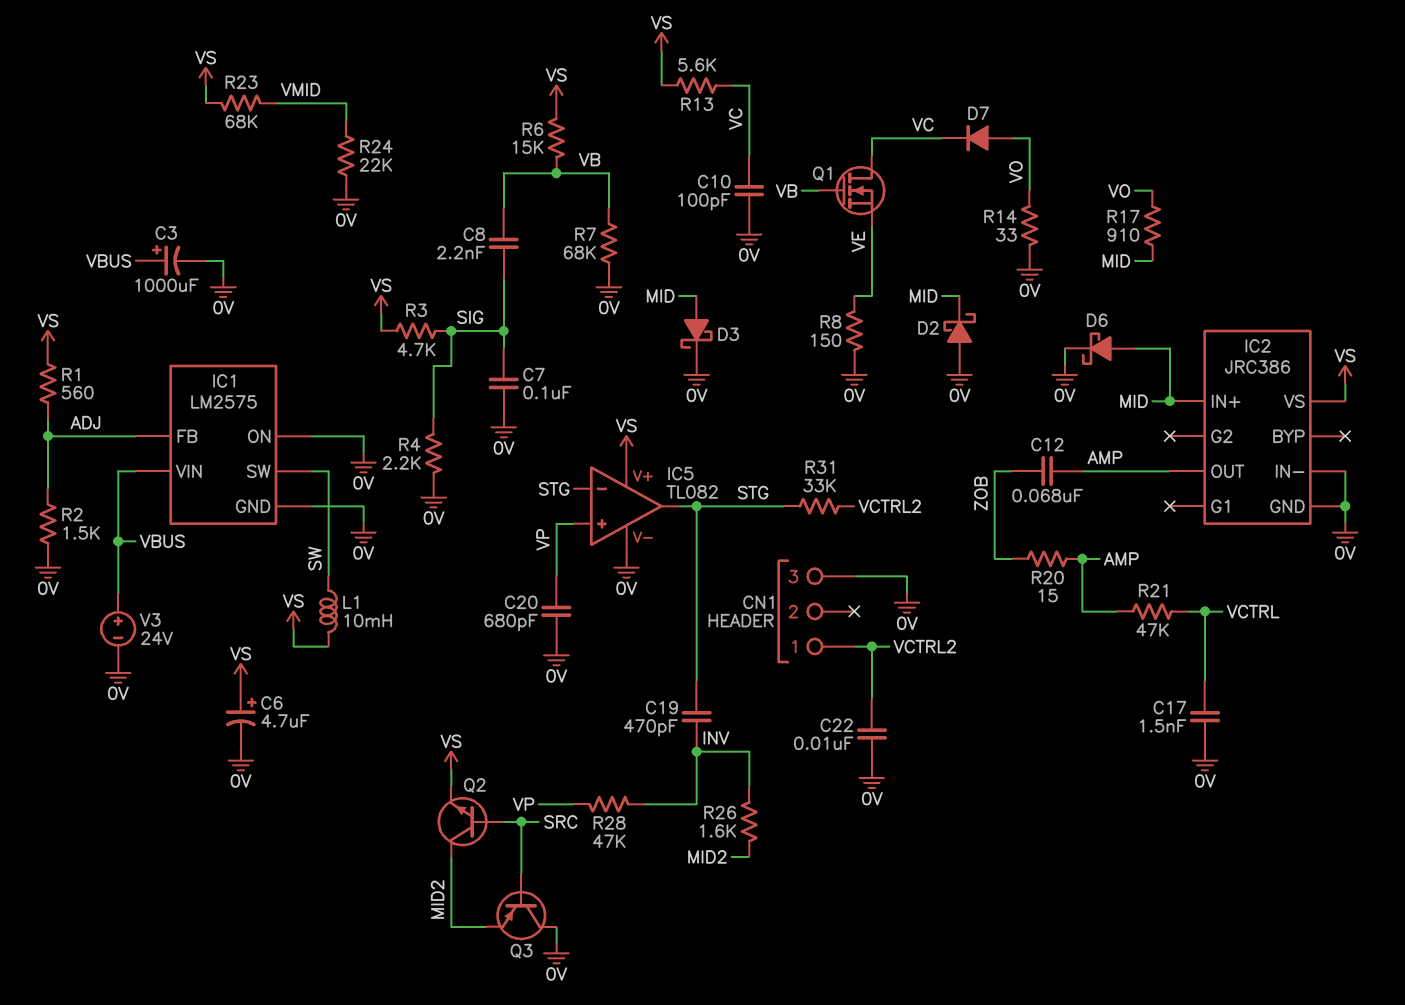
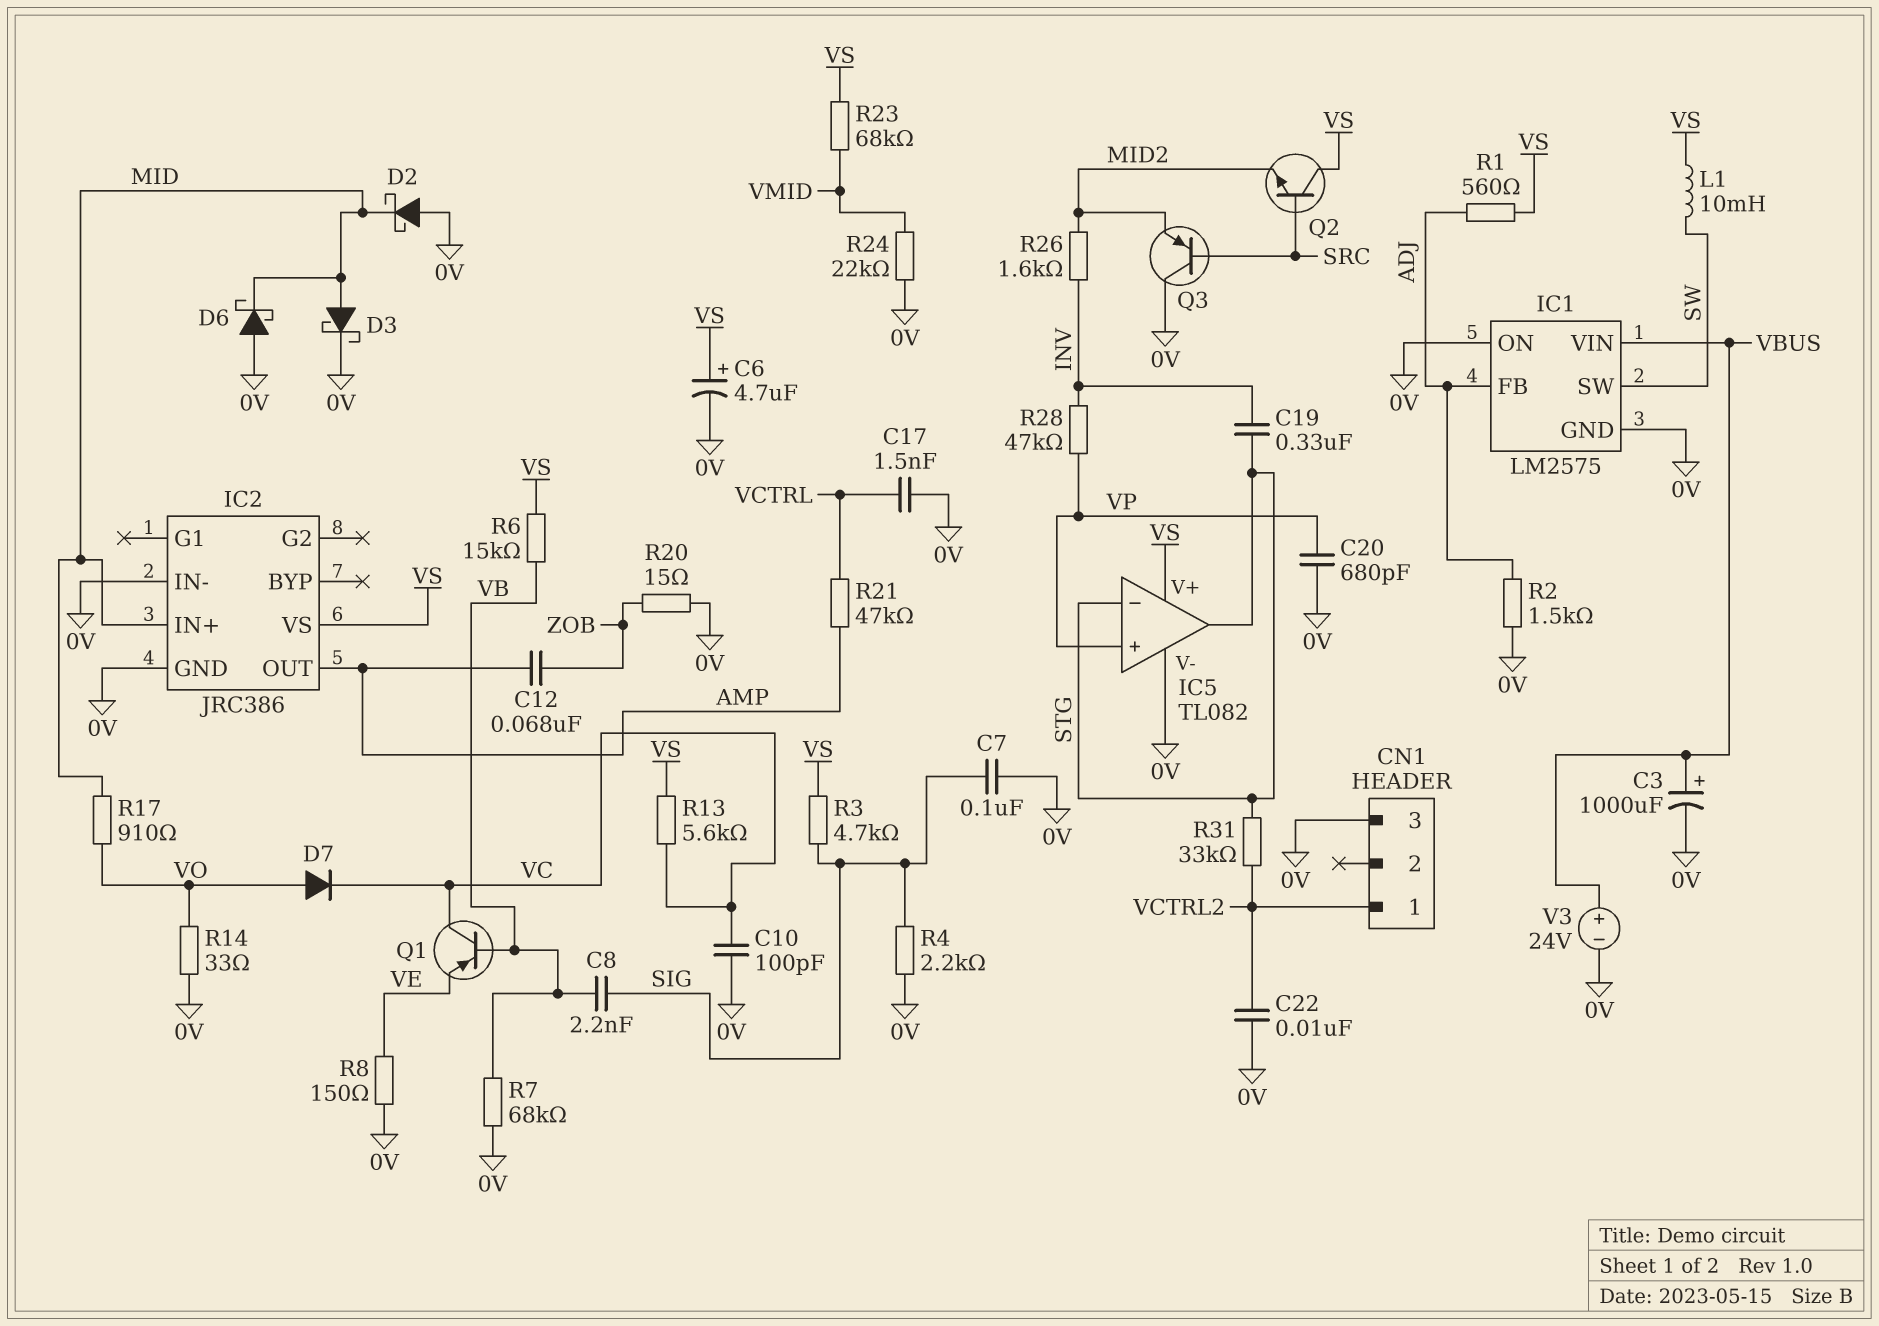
C19: 470pF (INV, STG) -> 330nF (INV, STG)
D6: schottky (A MID, K 0V) -> schottky (A 0V, K MID)
Q1: NMOS (G VB, D VC, S VE) -> PNP (B VB, C VC, E VE)
Q2: NPN (B SRC, C MID2, E VS) -> NPN (B SRC, C VS, E MID2)
R20: 15 (AMP, ZOB) -> 15 (0V, ZOB)

